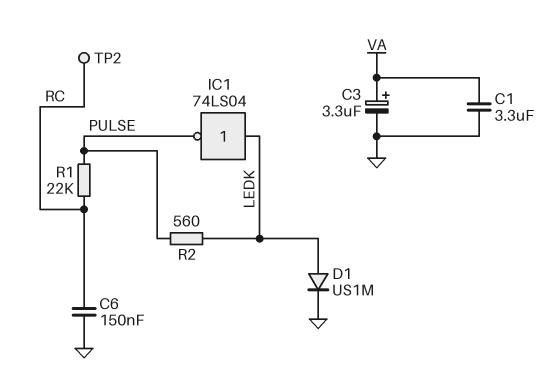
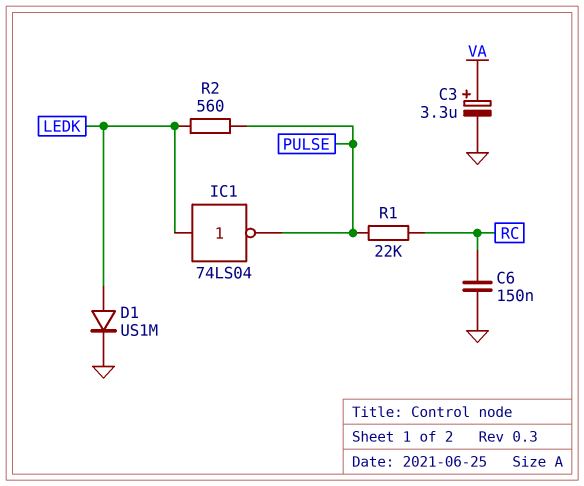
C1: 3.3uF (GND, VA) -> none
TP2: test point (RC) -> none

